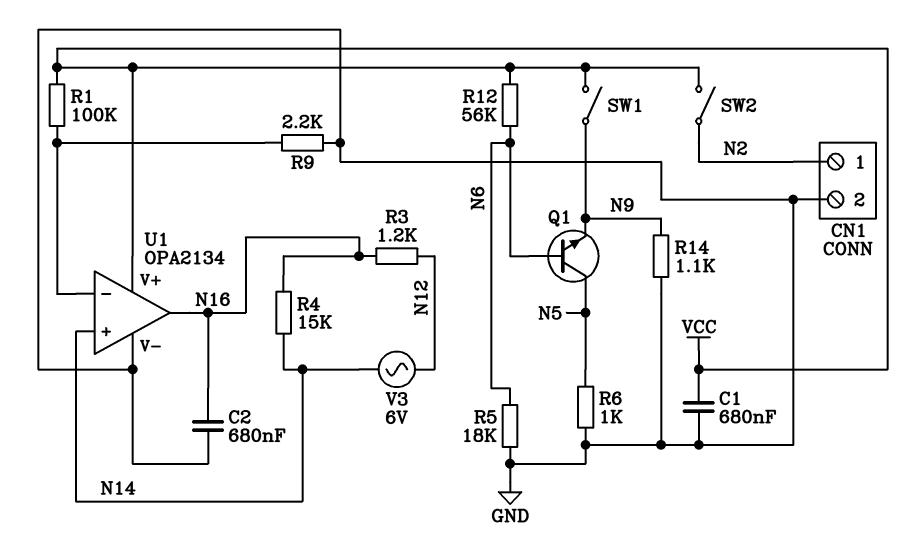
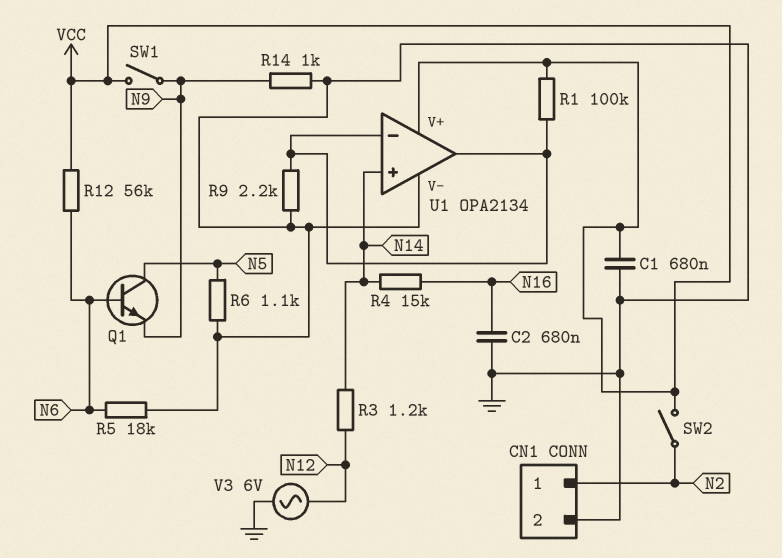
R3: 1.2k (N12, N16) -> 1.2k (N12, N14)
R6: 1k (GND, N5) -> 1.1k (GND, N5)
R14: 1.1k (GND, N9) -> 1k (GND, N9)
U1 pin out: N16 -> U1/in-
V3: AC 6V (N12, N14) -> AC 6V (GND, N12)

